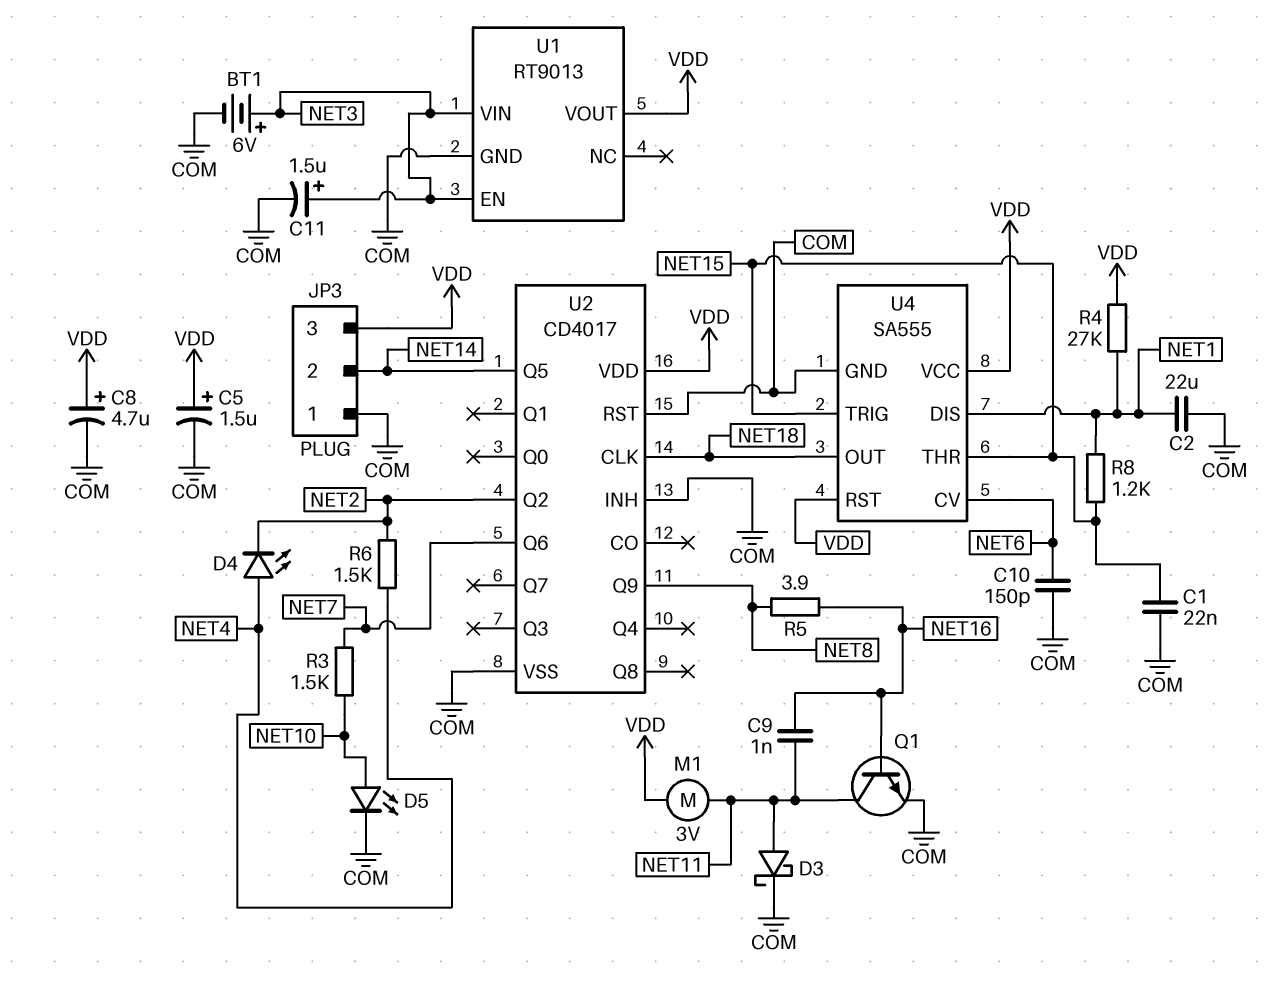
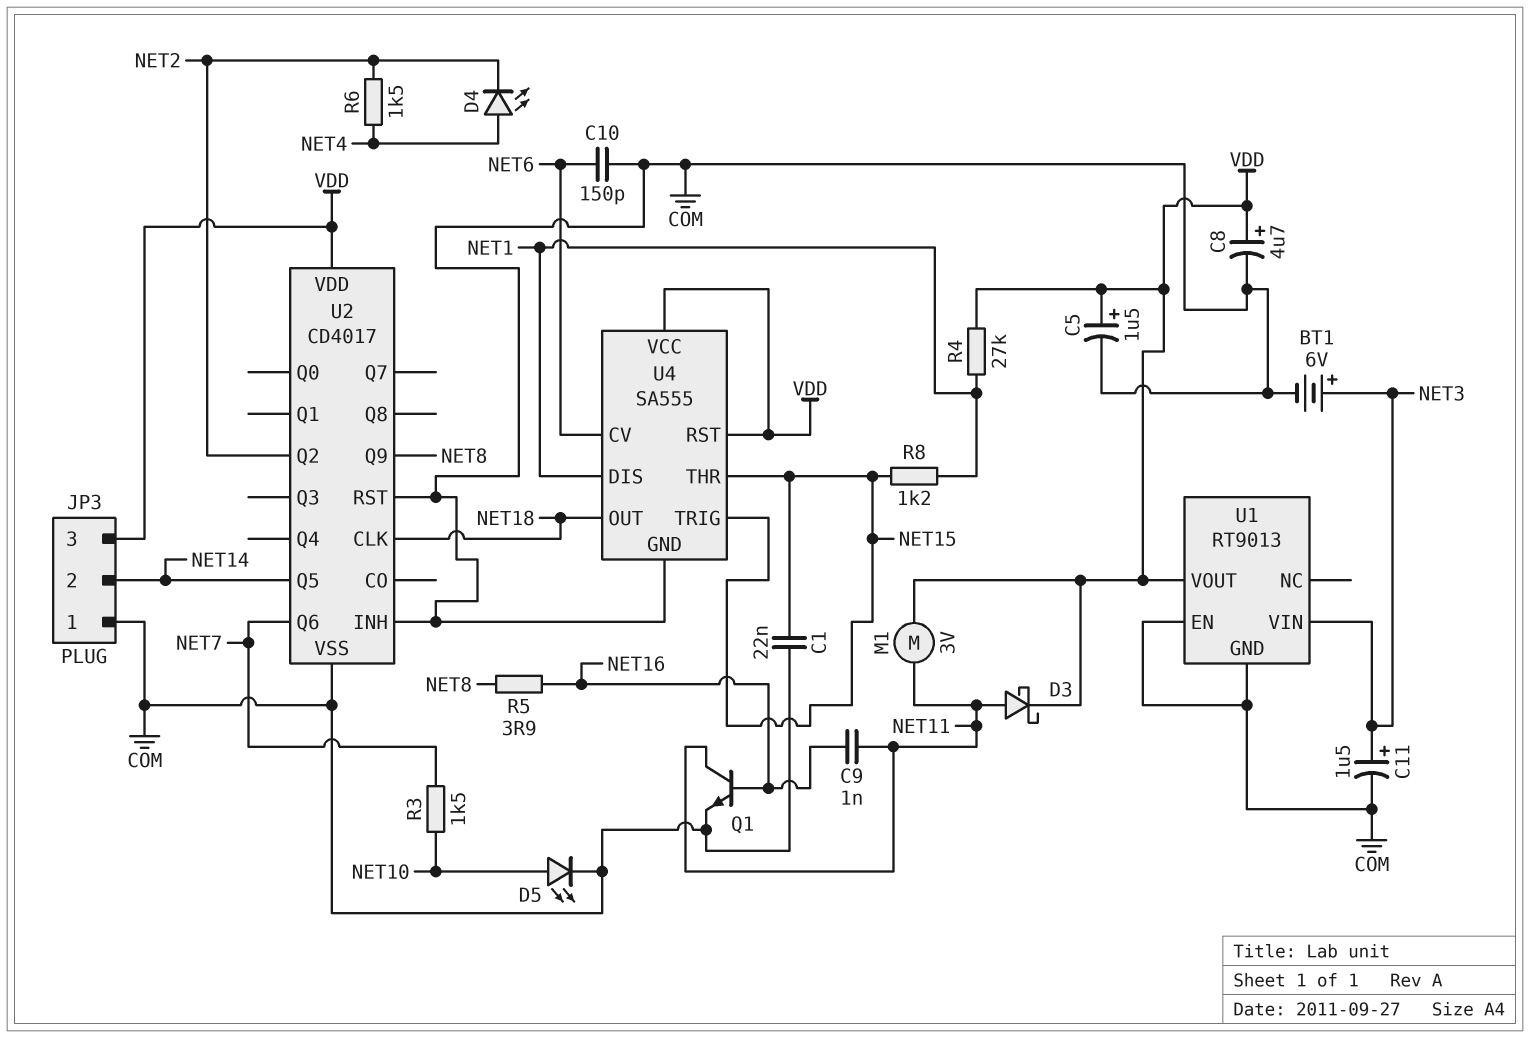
C2: 22uF (COM, NET1) -> none
D3: schottky (A NET11, K COM) -> schottky (A NET11, K VDD)
U1 pin EN: NET3 -> COM

